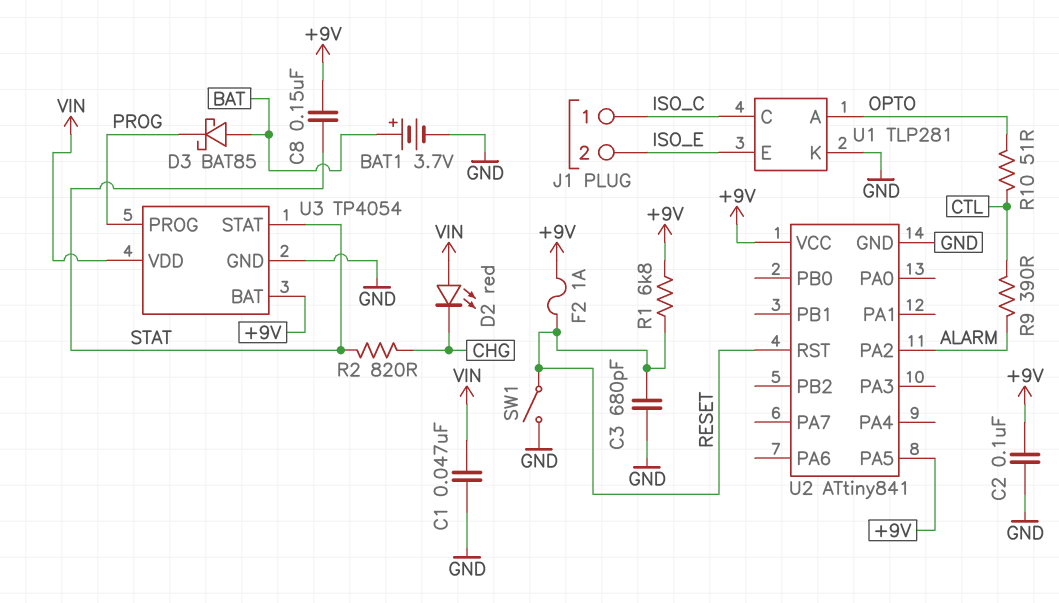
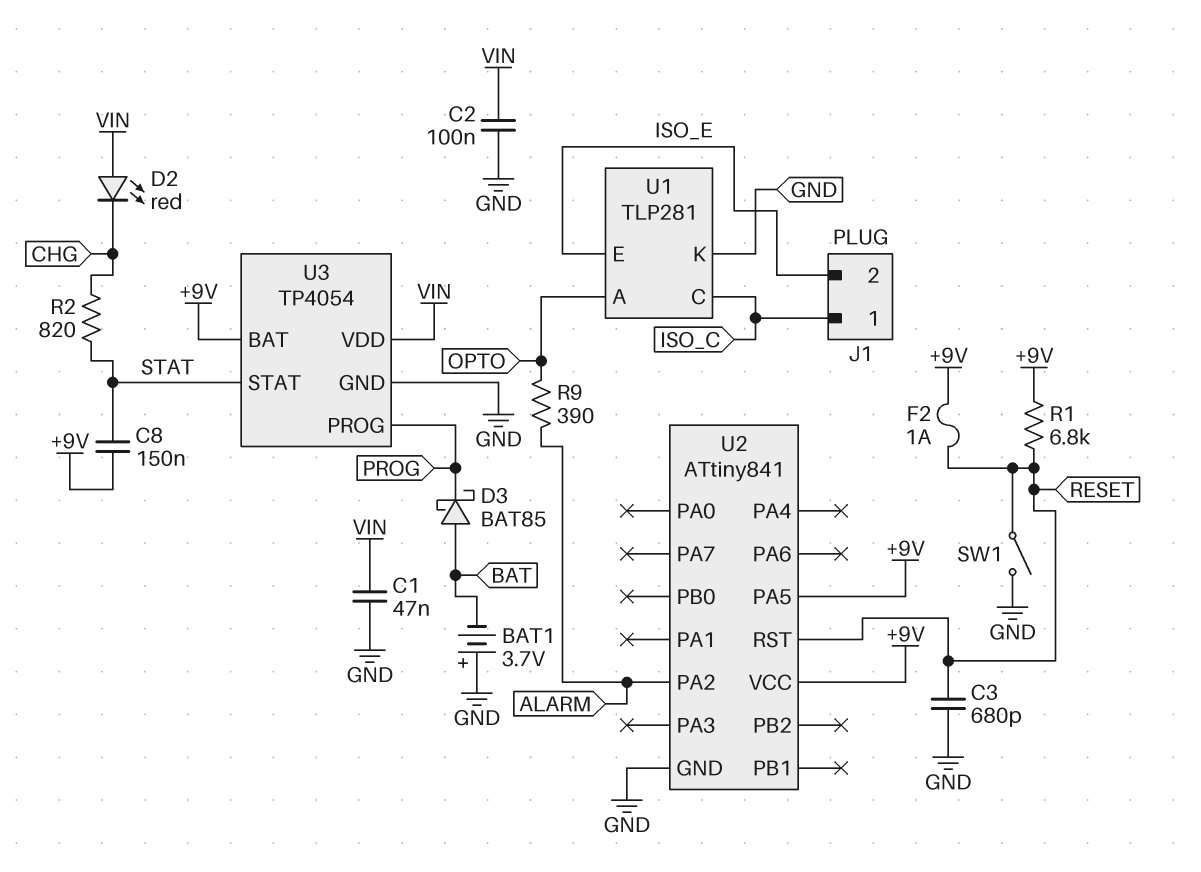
BAT1: 3.7V (plus BAT, minus GND) -> 3.7V (plus GND, minus BAT)
C2: 100nF (+9V, GND) -> 100nF (GND, VIN)
R9: 390 (ALARM, CTL) -> 390 (ALARM, OPTO)
R10: 51 (CTL, OPTO) -> none

